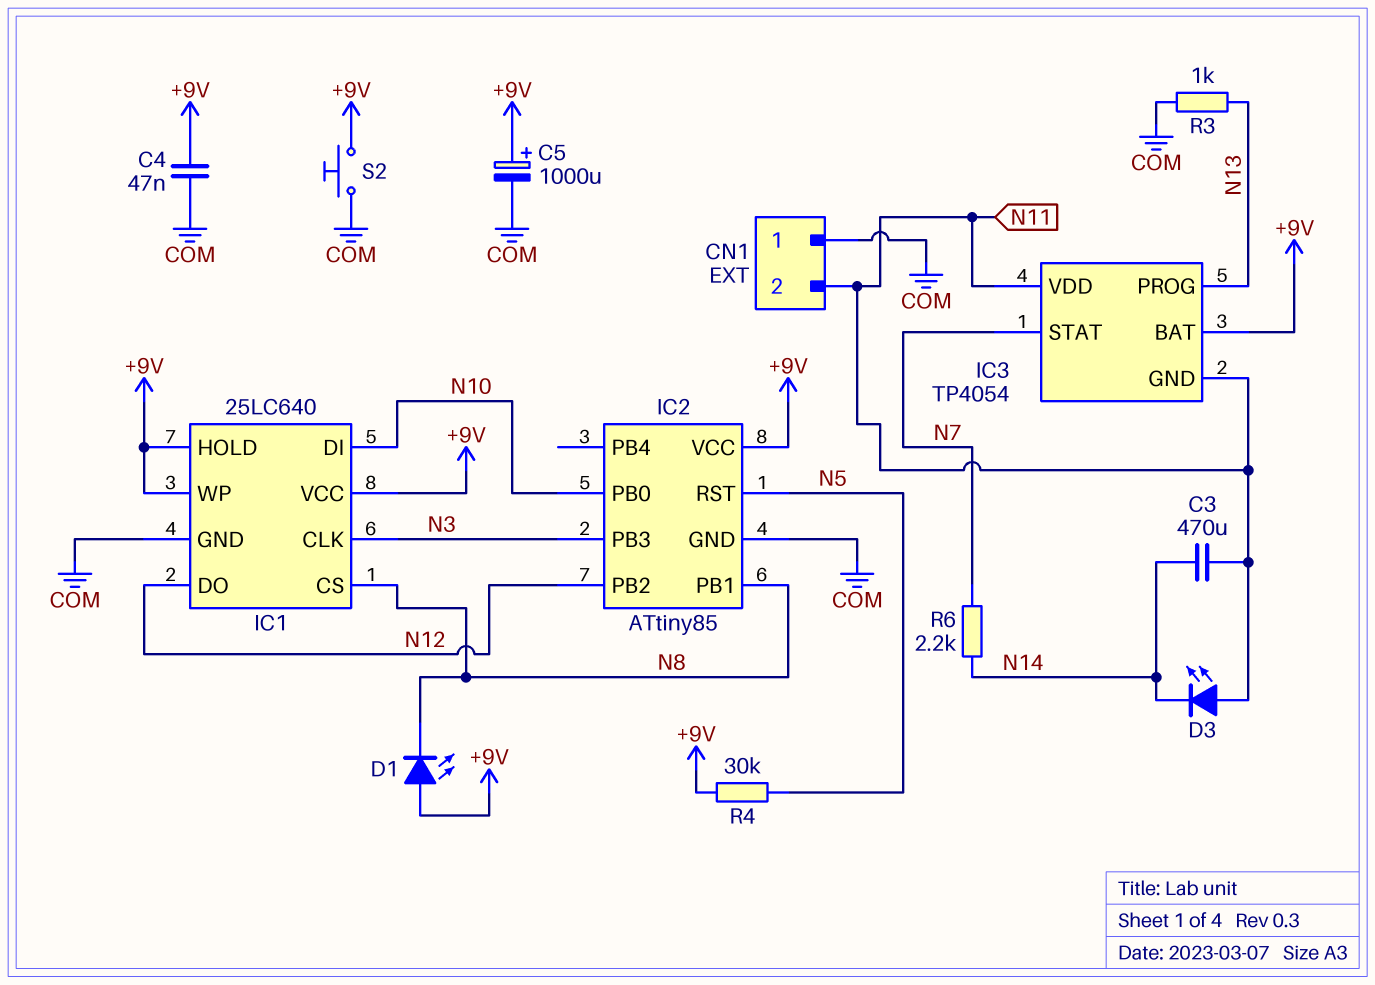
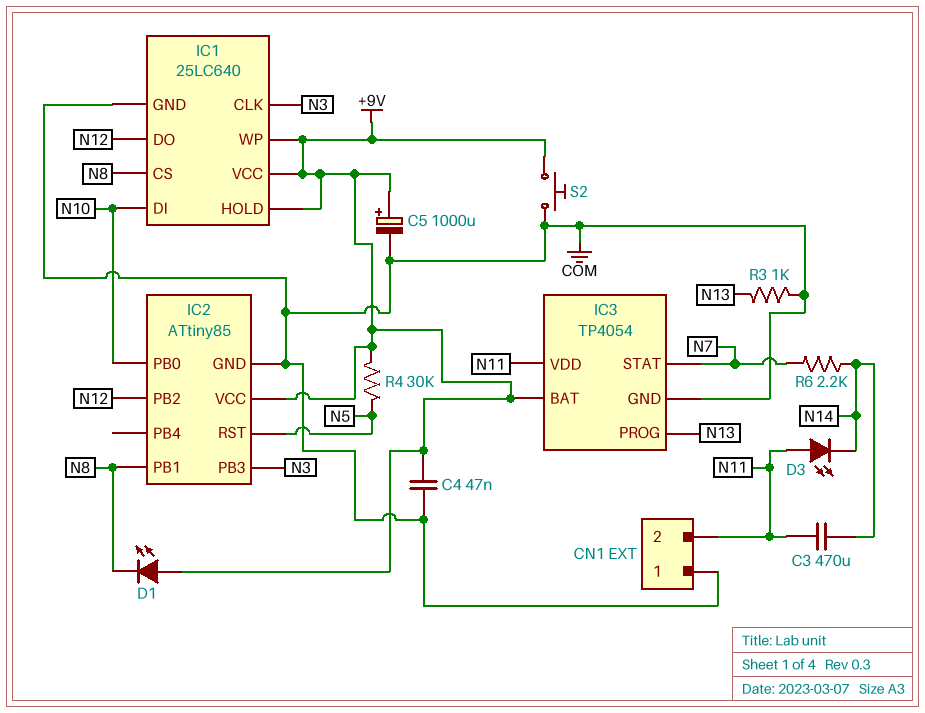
IC3 pin GND: N11 -> COM

